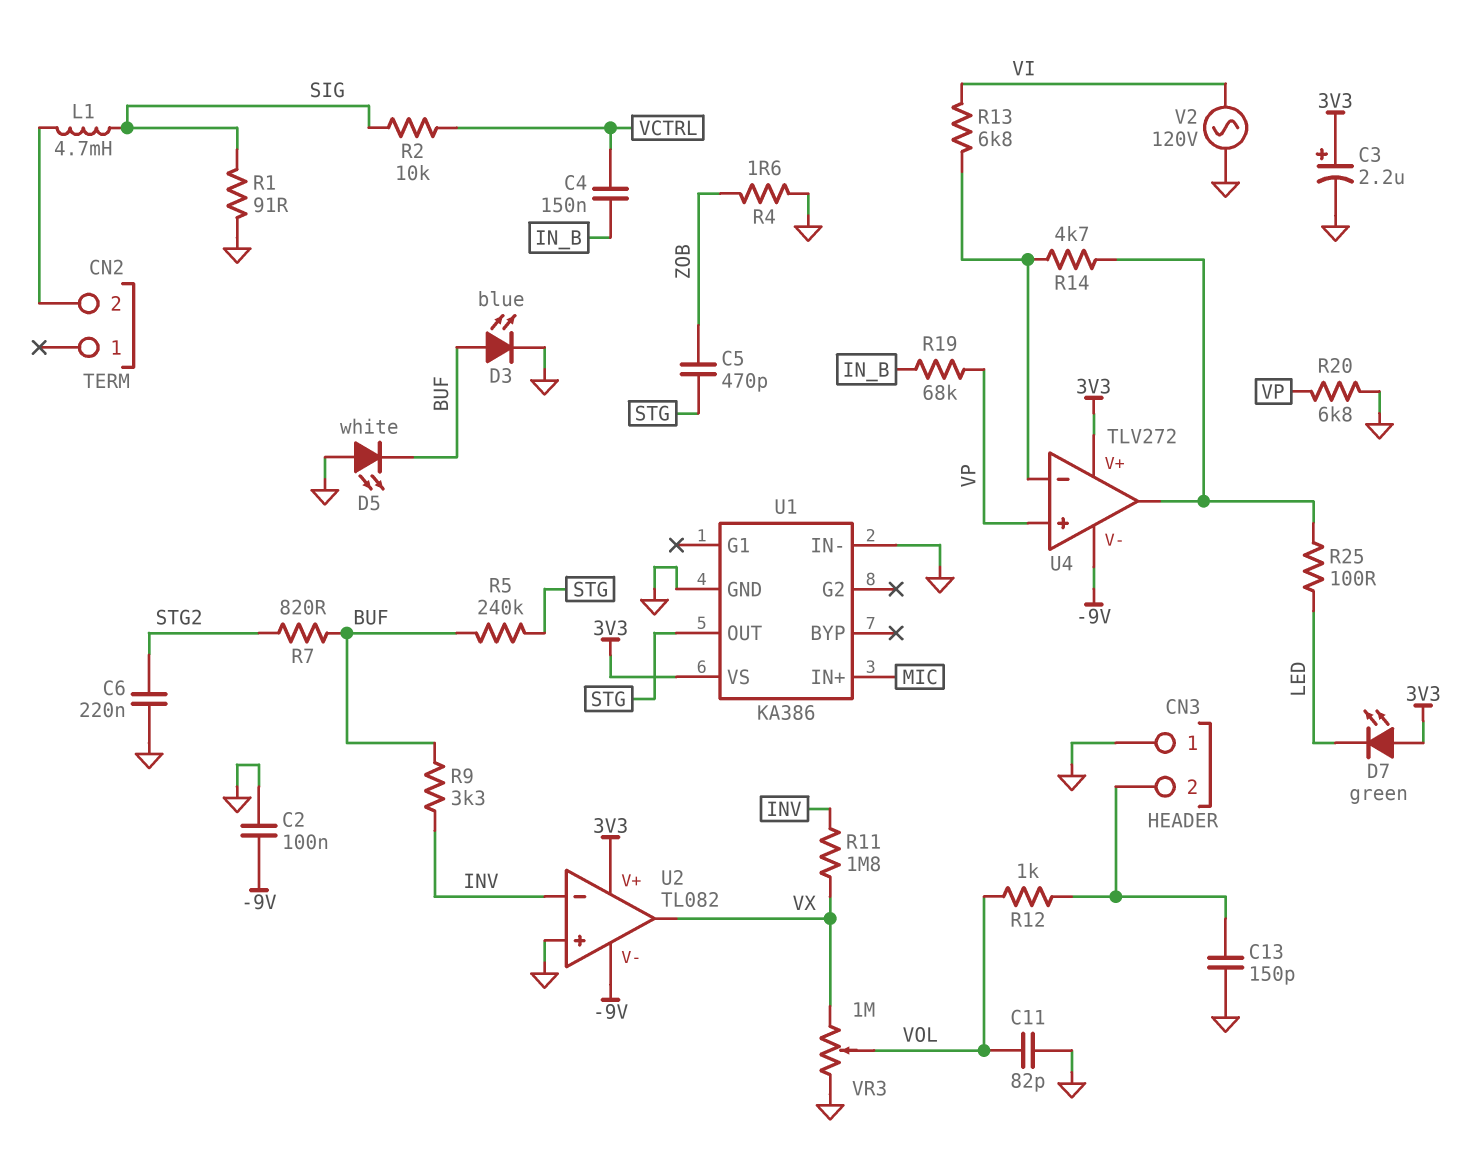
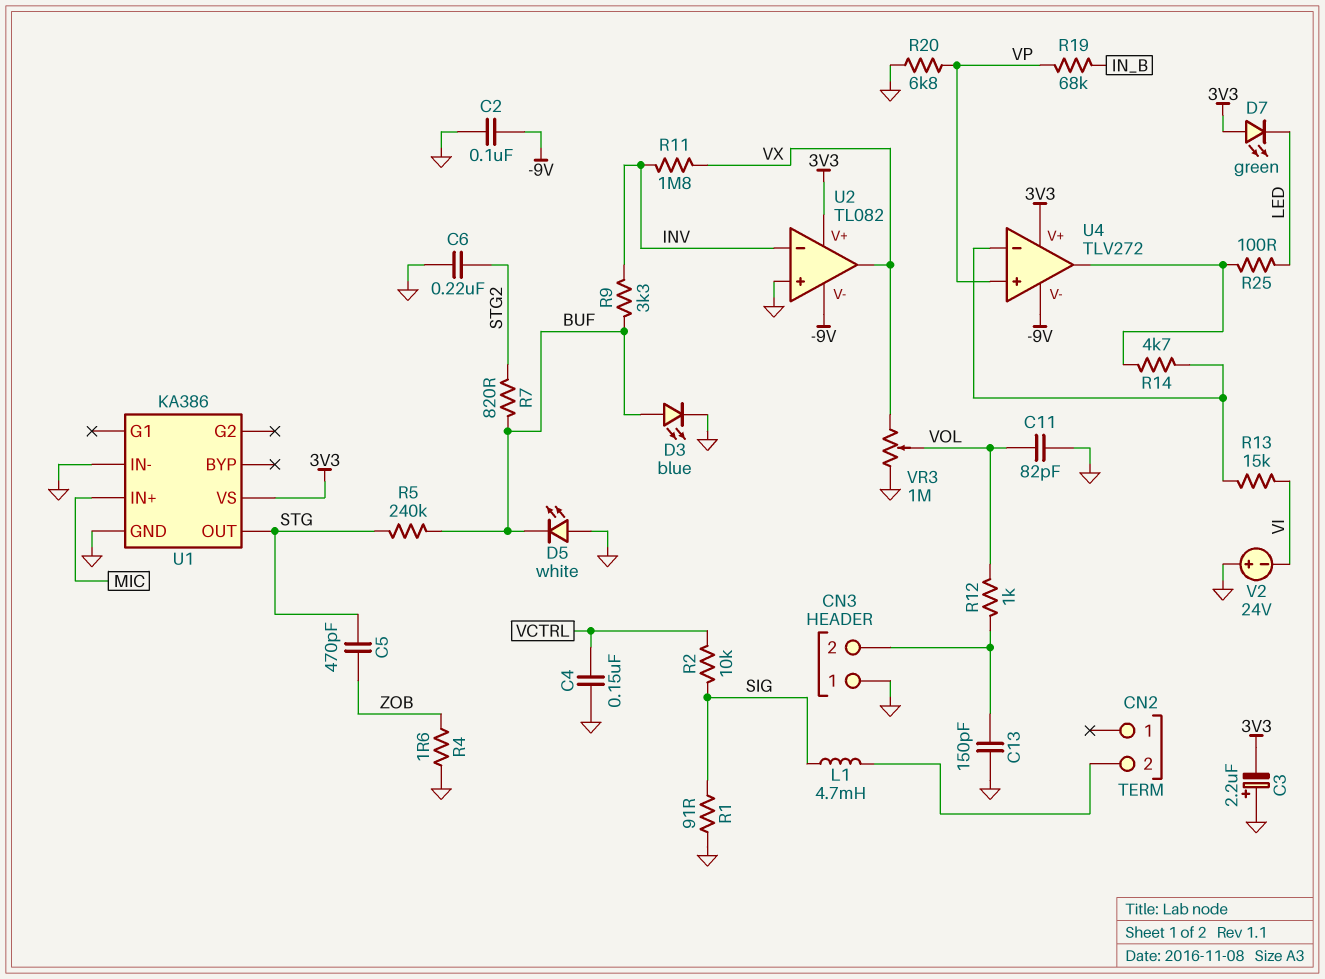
C3: 2.2uF (plus 3V3, minus GND) -> 2.2uF (plus GND, minus 3V3)
C4: 150nF (IN_B, VCTRL) -> 150nF (GND, VCTRL)
R13: 6.8k (U4/in-, VI) -> 15k (U4/in-, VI)
V2: AC 120V (GND, VI) -> 24V (plus GND, minus VI)

